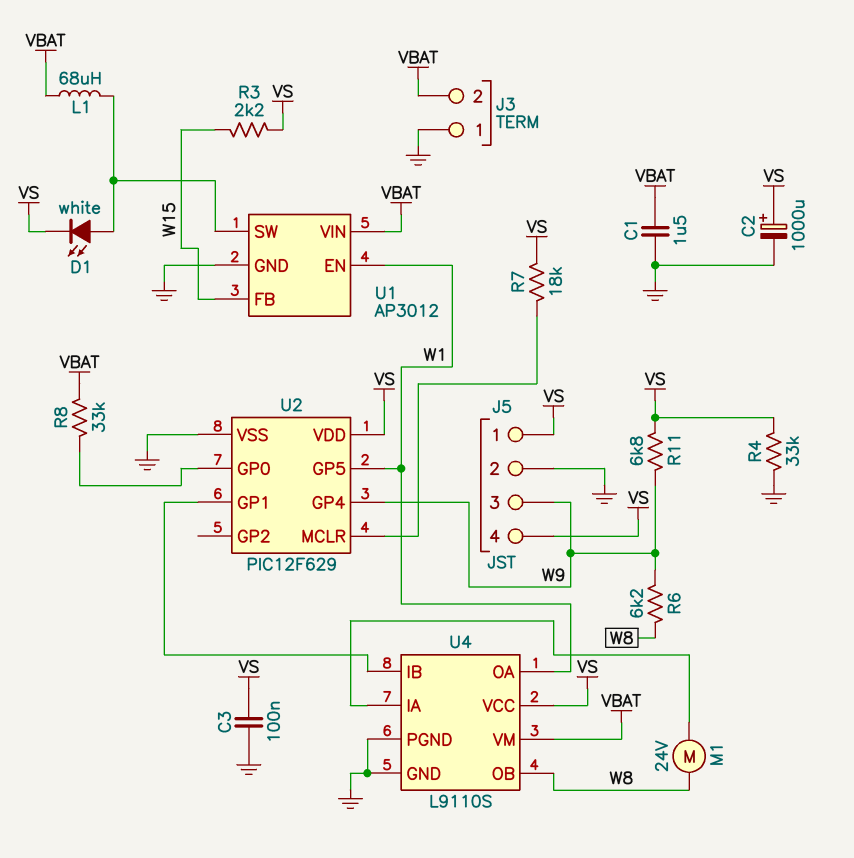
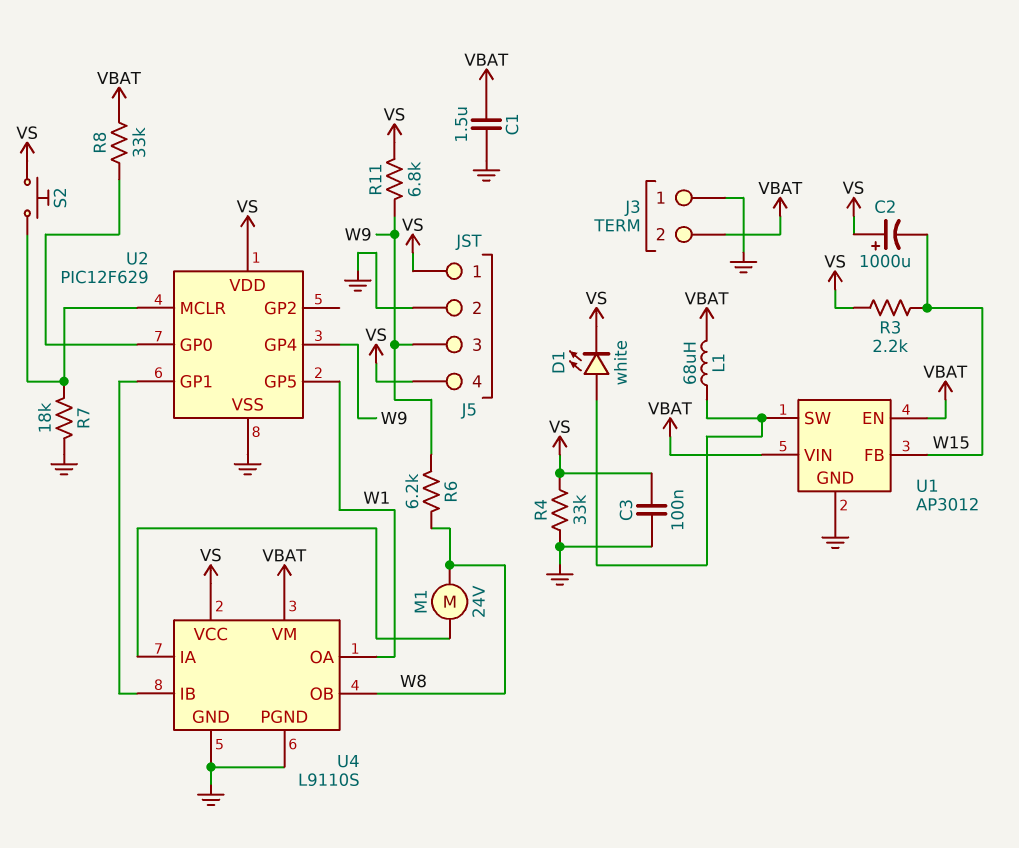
C2: 1000uF (plus VS, minus GND) -> 1000uF (plus VS, minus W15)
R7: 18k (U2/MCLR, VS) -> 18k (GND, U2/MCLR)
S2: none -> button (U2/MCLR, VS)
U1 pin EN: W1 -> VBAT

